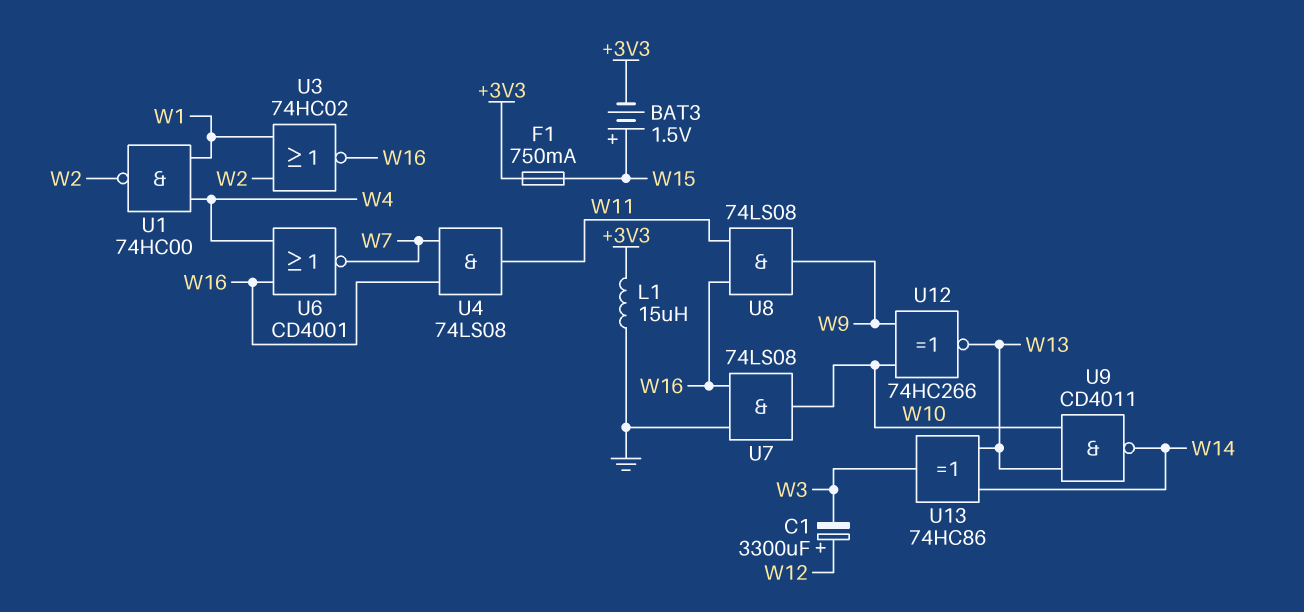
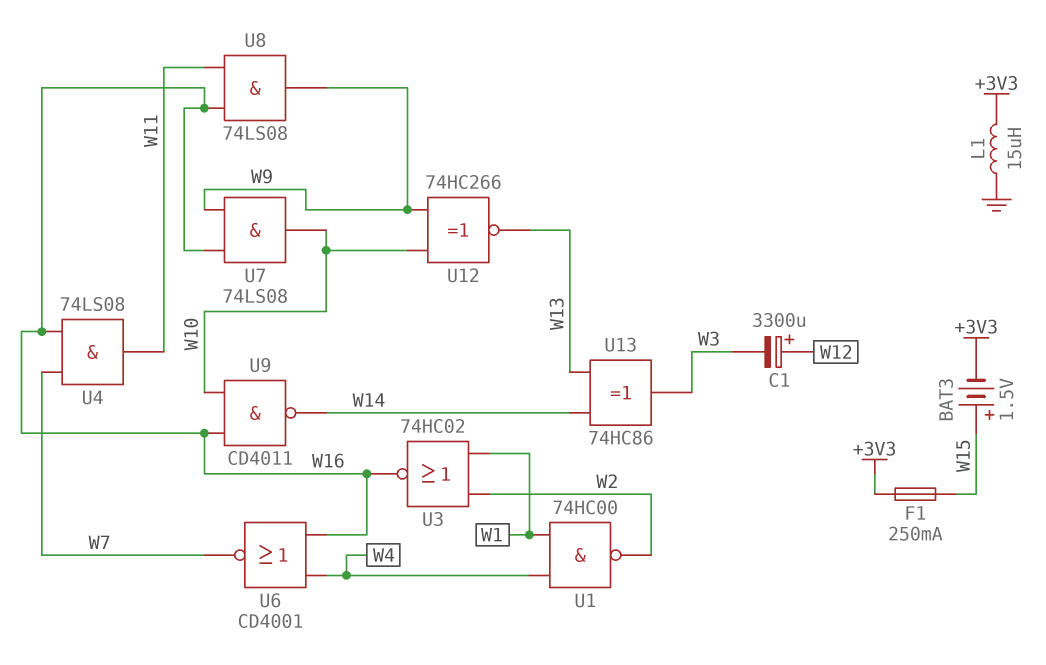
F1: 750mA (+3V3, W15) -> 250mA (+3V3, W15)
U7: AND 74LS08 (in GND, in W16, out W10) -> AND 74LS08 (in W9, in W16, out W10)
U9: NAND CD4011 (in W10, in W13, out W14) -> NAND CD4011 (in W10, in W16, out W14)

